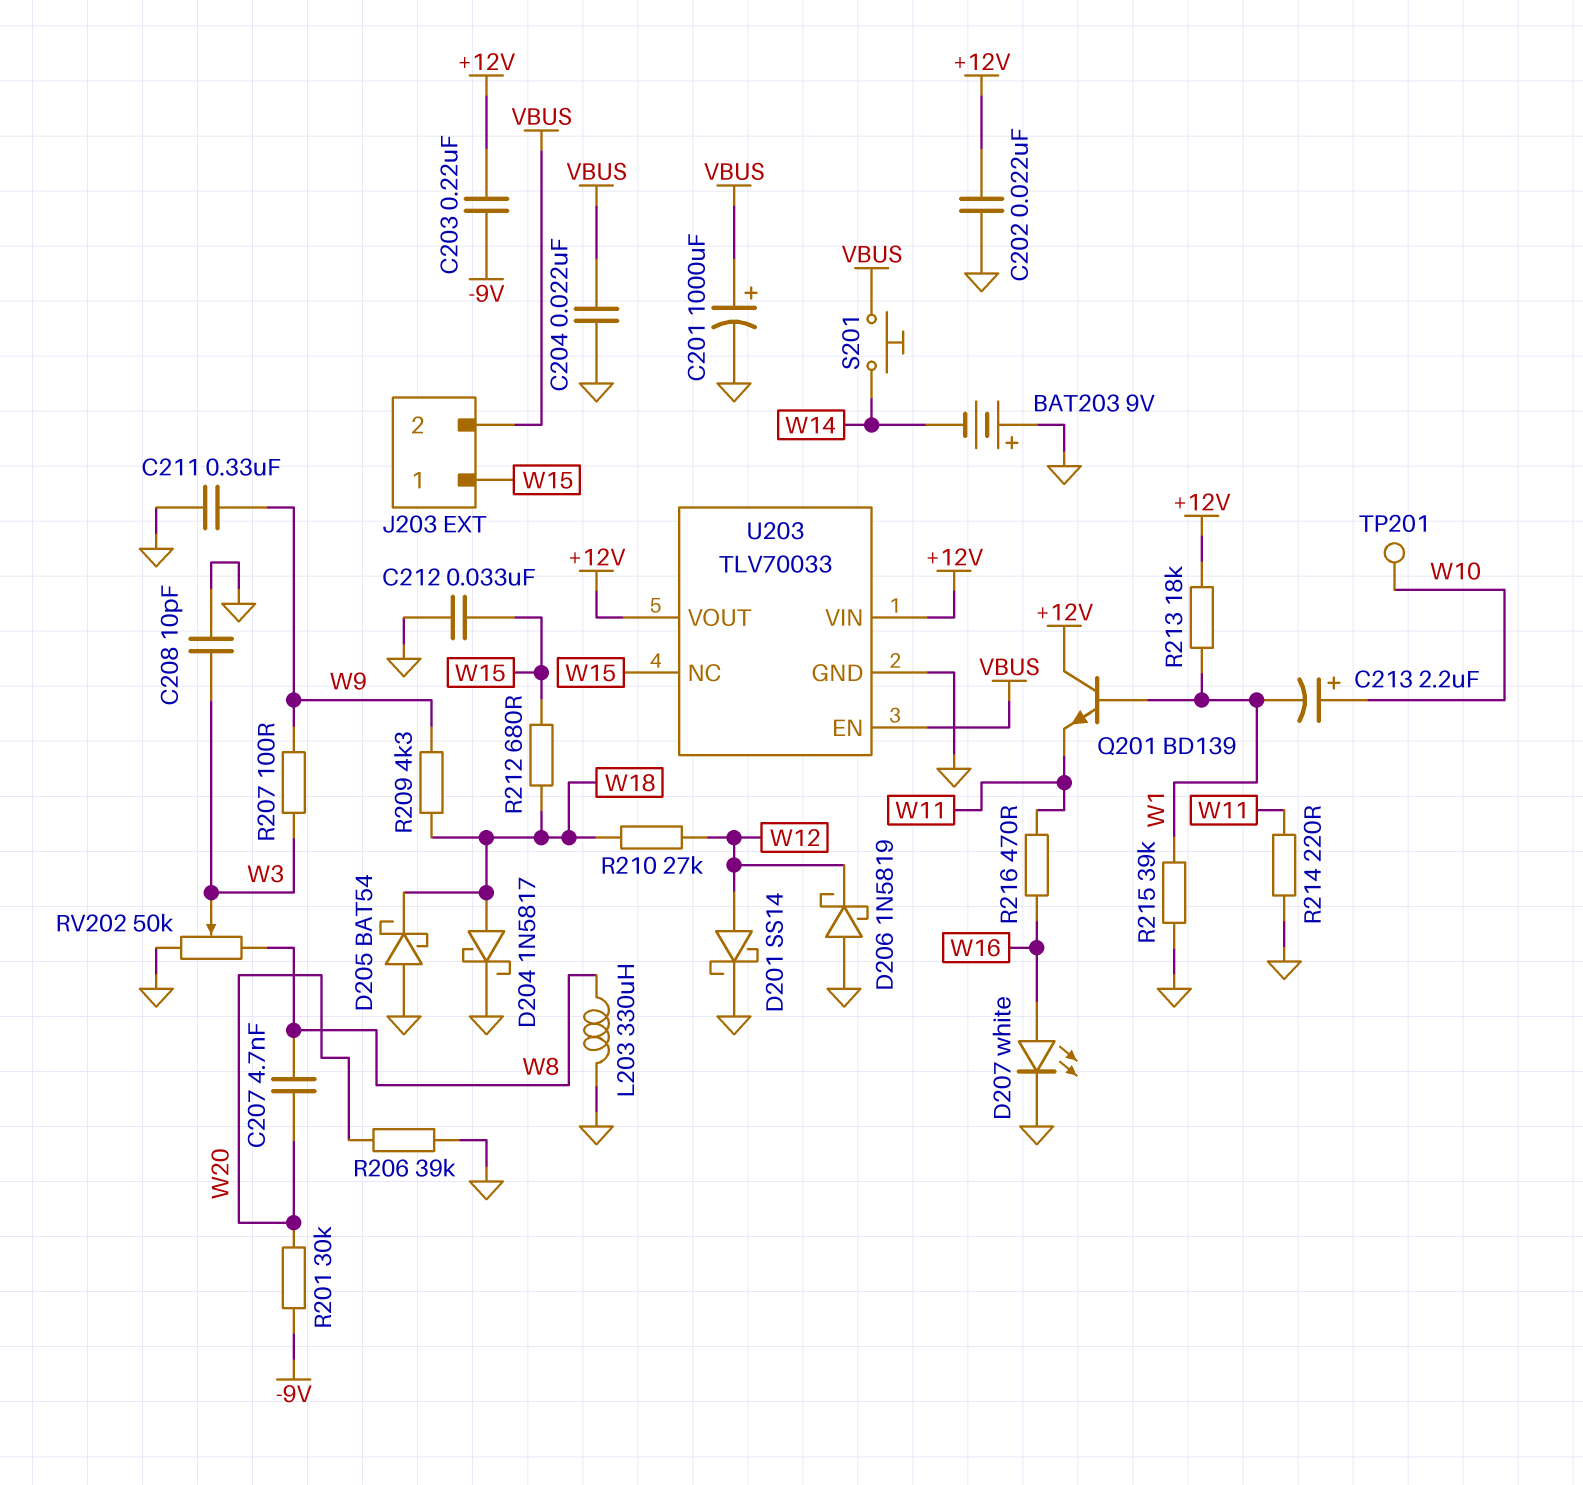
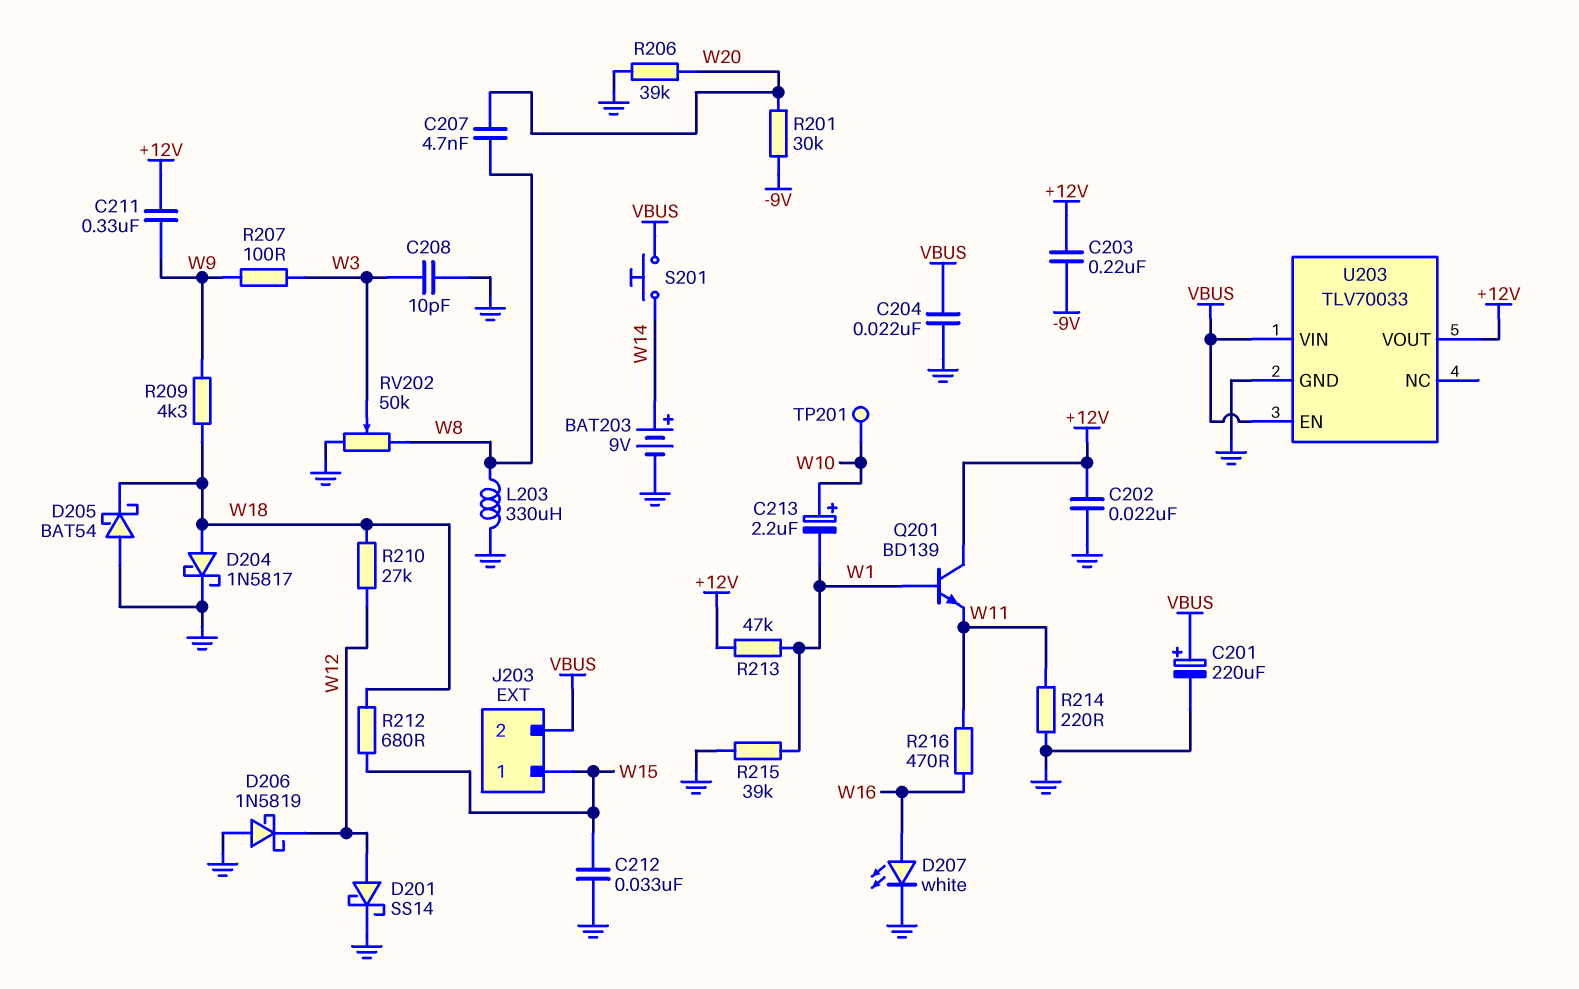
BAT203: 9V (plus GND, minus W14) -> 9V (plus W14, minus GND)
C201: 1000uF (plus VBUS, minus GND) -> 220uF (plus VBUS, minus GND)
C211: 330nF (GND, W9) -> 330nF (+12V, W9)
R213: 18k (+12V, W1) -> 47k (+12V, W1)
U203 pin NC: W15 -> none
U203 pin VIN: +12V -> VBUS

